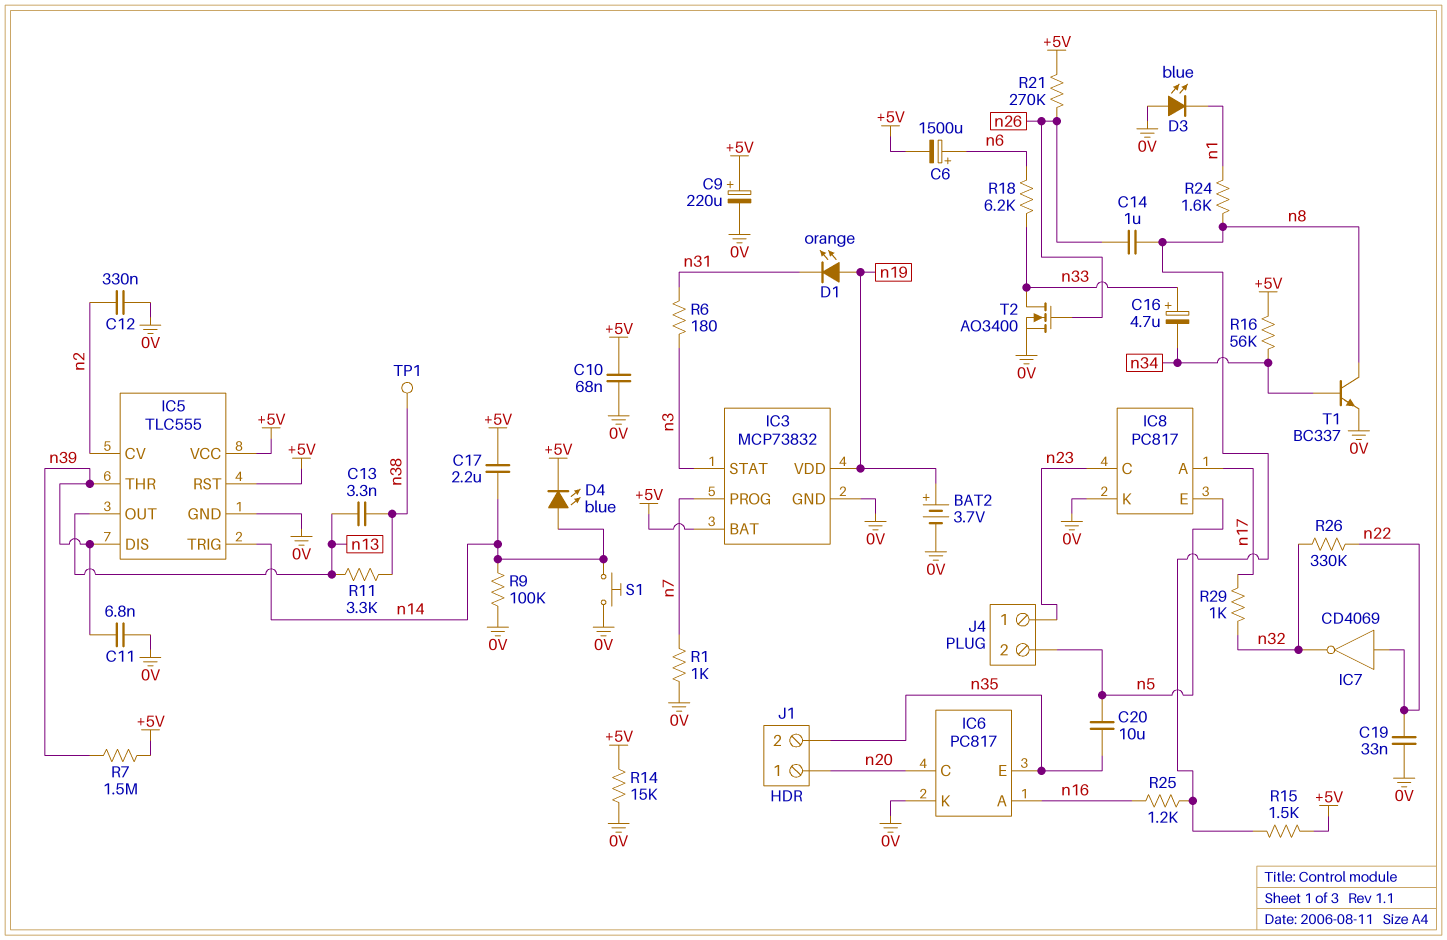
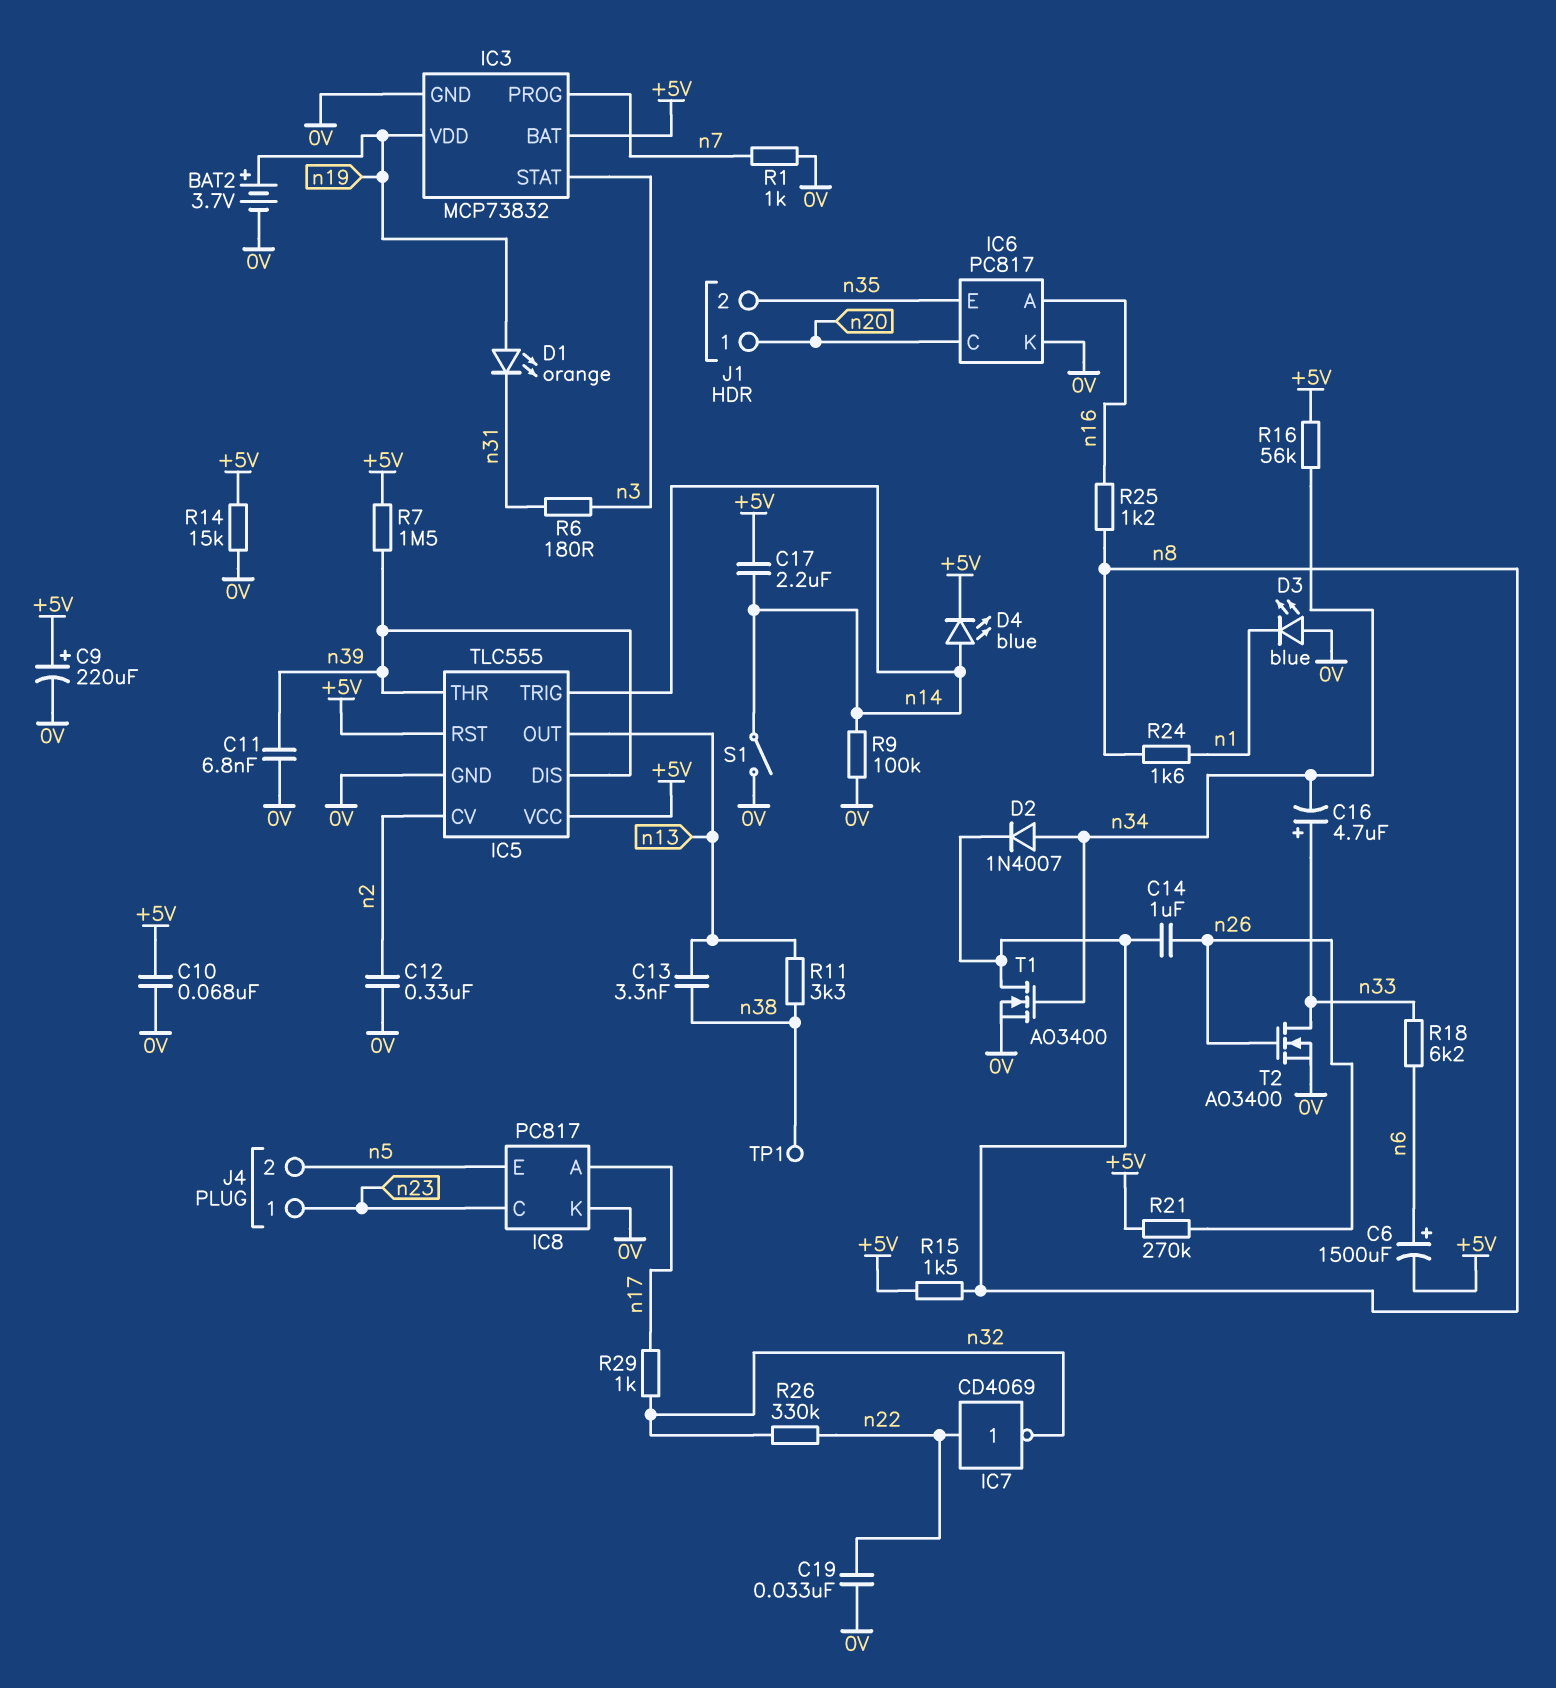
C20: 10uF (n5, n35) -> none
D2: none -> diode 1N4007 (A n34, K n8)
S1: button (0V, n14) -> switch (0V, n14)
T1: NPN BC337 (B n34, C n8, E 0V) -> NMOS AO3400 (G n34, D n8, S 0V)

